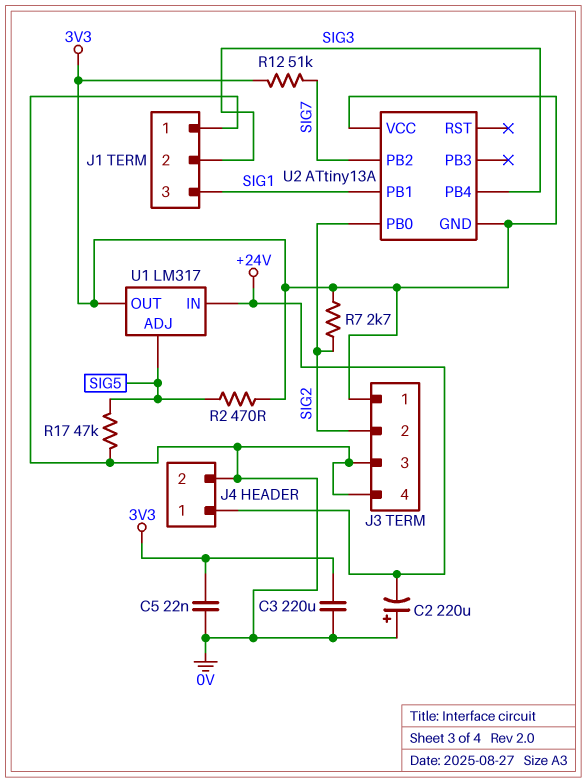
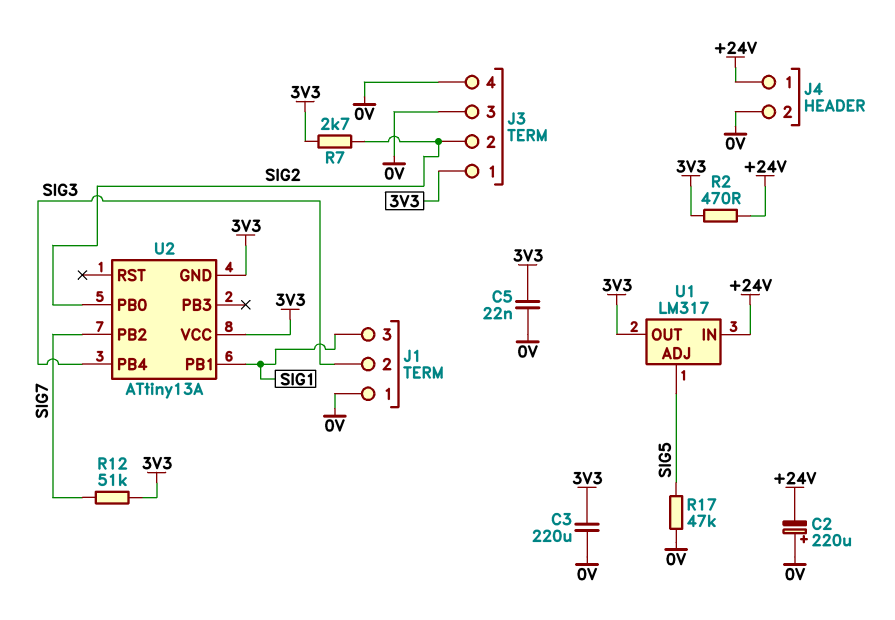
R2: 470 (3V3, SIG5) -> 470 (+24V, 3V3)

